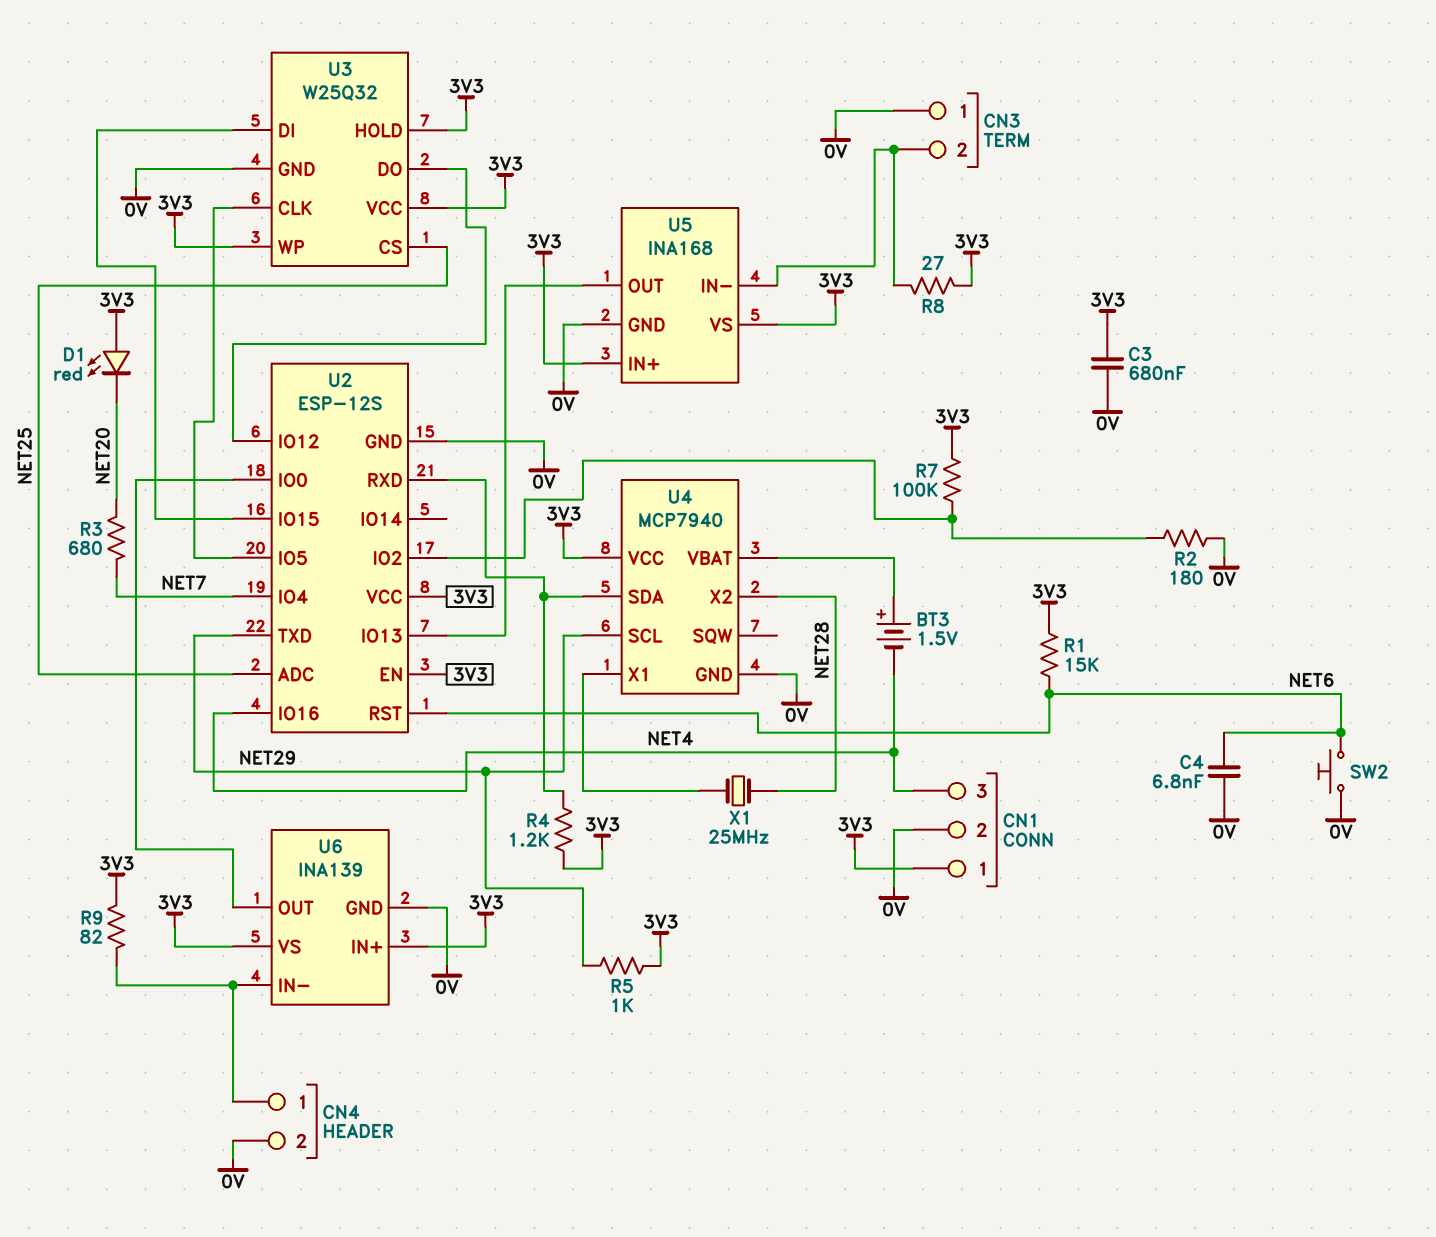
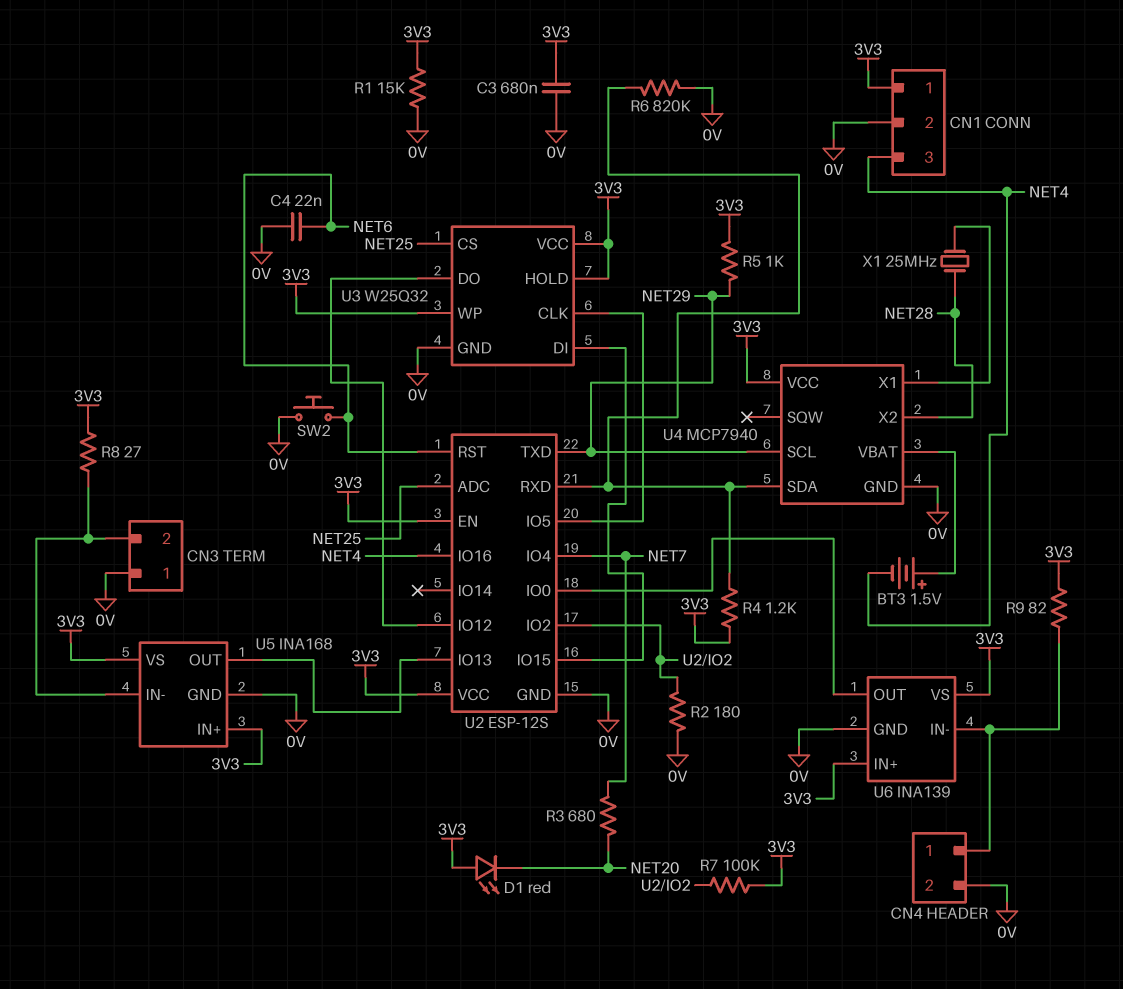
C4: 6.8nF (0V, NET6) -> 22nF (0V, NET6)
R1: 15k (3V3, NET6) -> 15k (0V, 3V3)
R6: none -> 820k (0V, U2/RXD)

